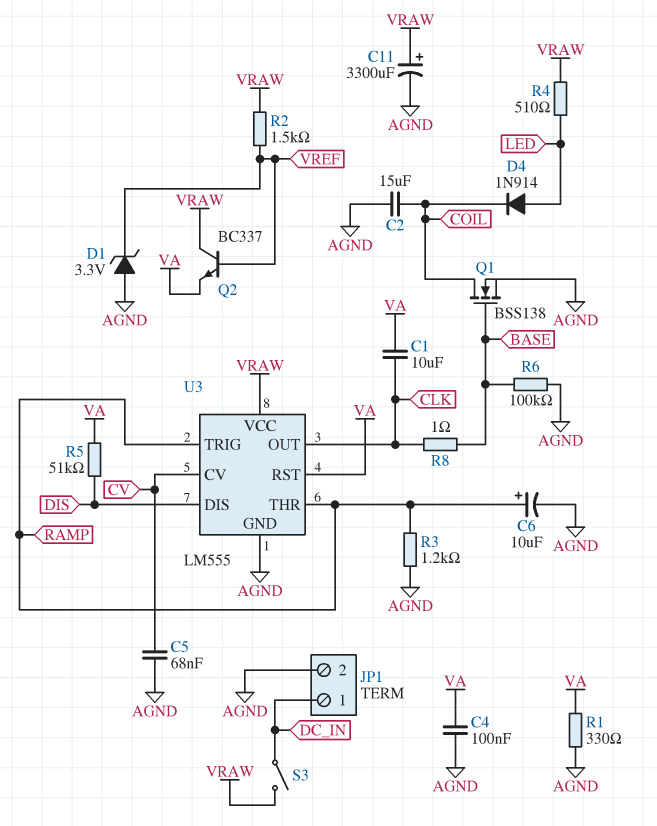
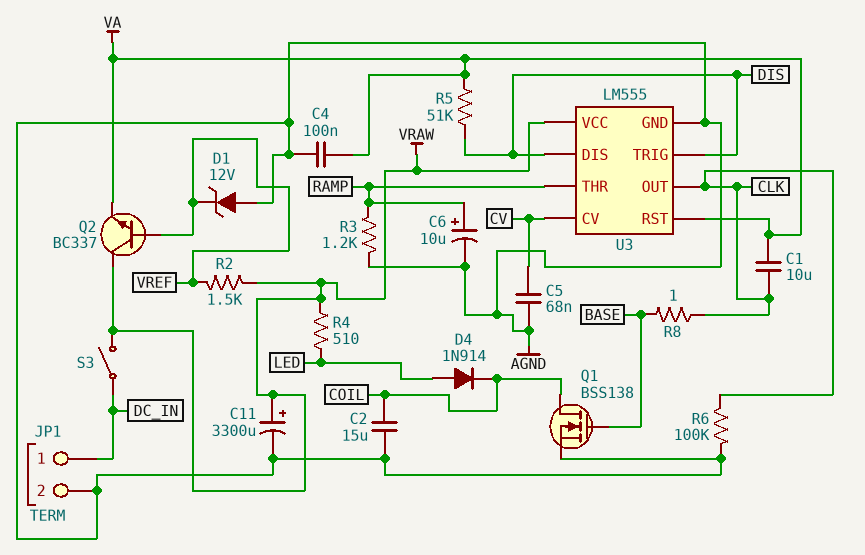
D1: zener 3.3V (A AGND, K VREF) -> zener 12V (A AGND, K VREF)
R1: 330 (AGND, VA) -> none
R6: 100k (AGND, BASE) -> 100k (AGND, CLK)
U3 pin TRIG: RAMP -> DIS

